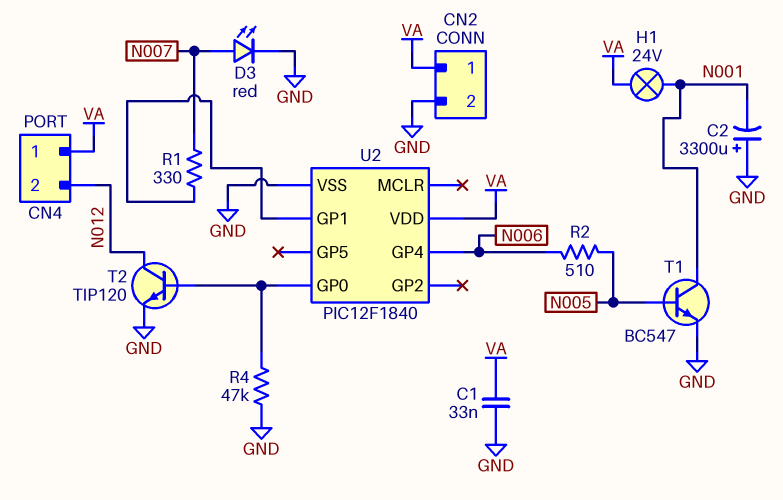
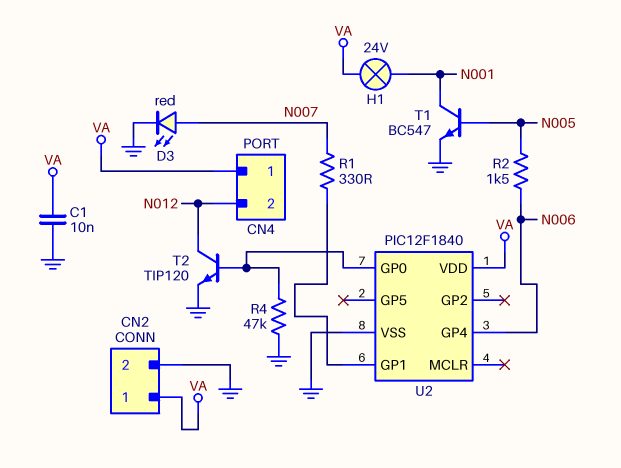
C1: 33nF (GND, VA) -> 10nF (GND, VA)
C2: 3300uF (plus GND, minus N001) -> none
R2: 510 (N005, N006) -> 1.5k (N005, N006)

